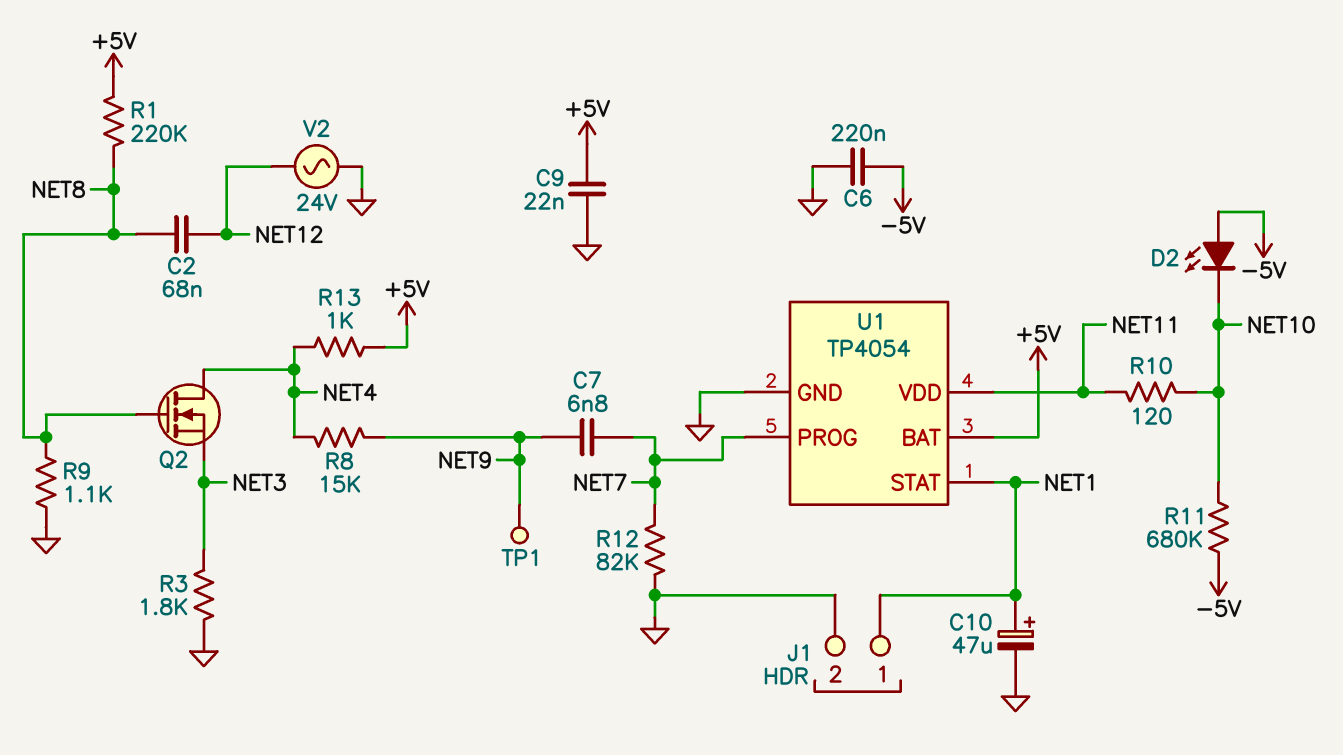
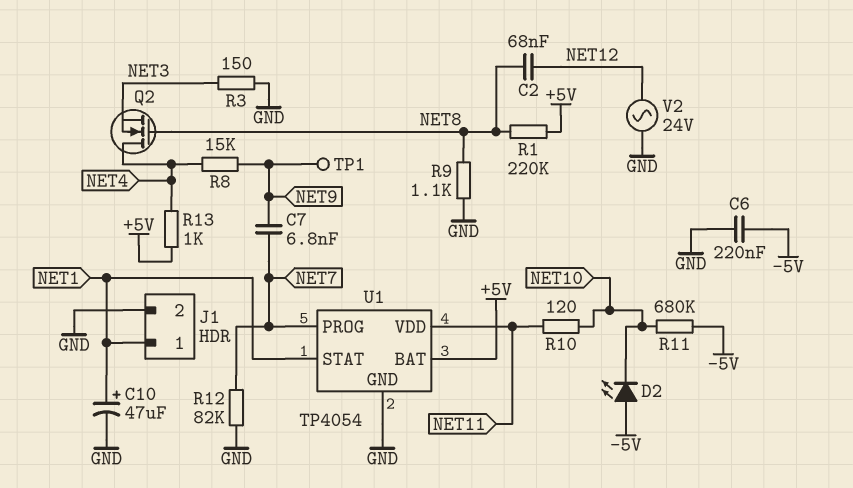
C9: 22nF (+5V, GND) -> none
R3: 1.8k (GND, NET3) -> 150 (GND, NET3)

